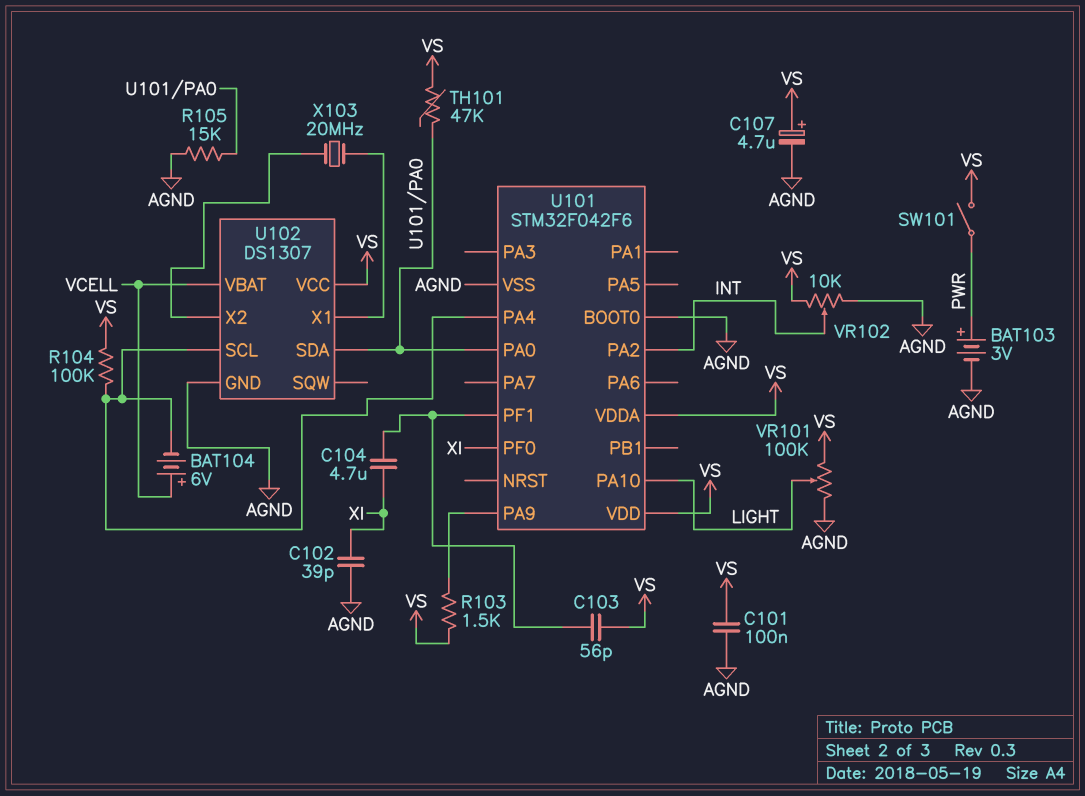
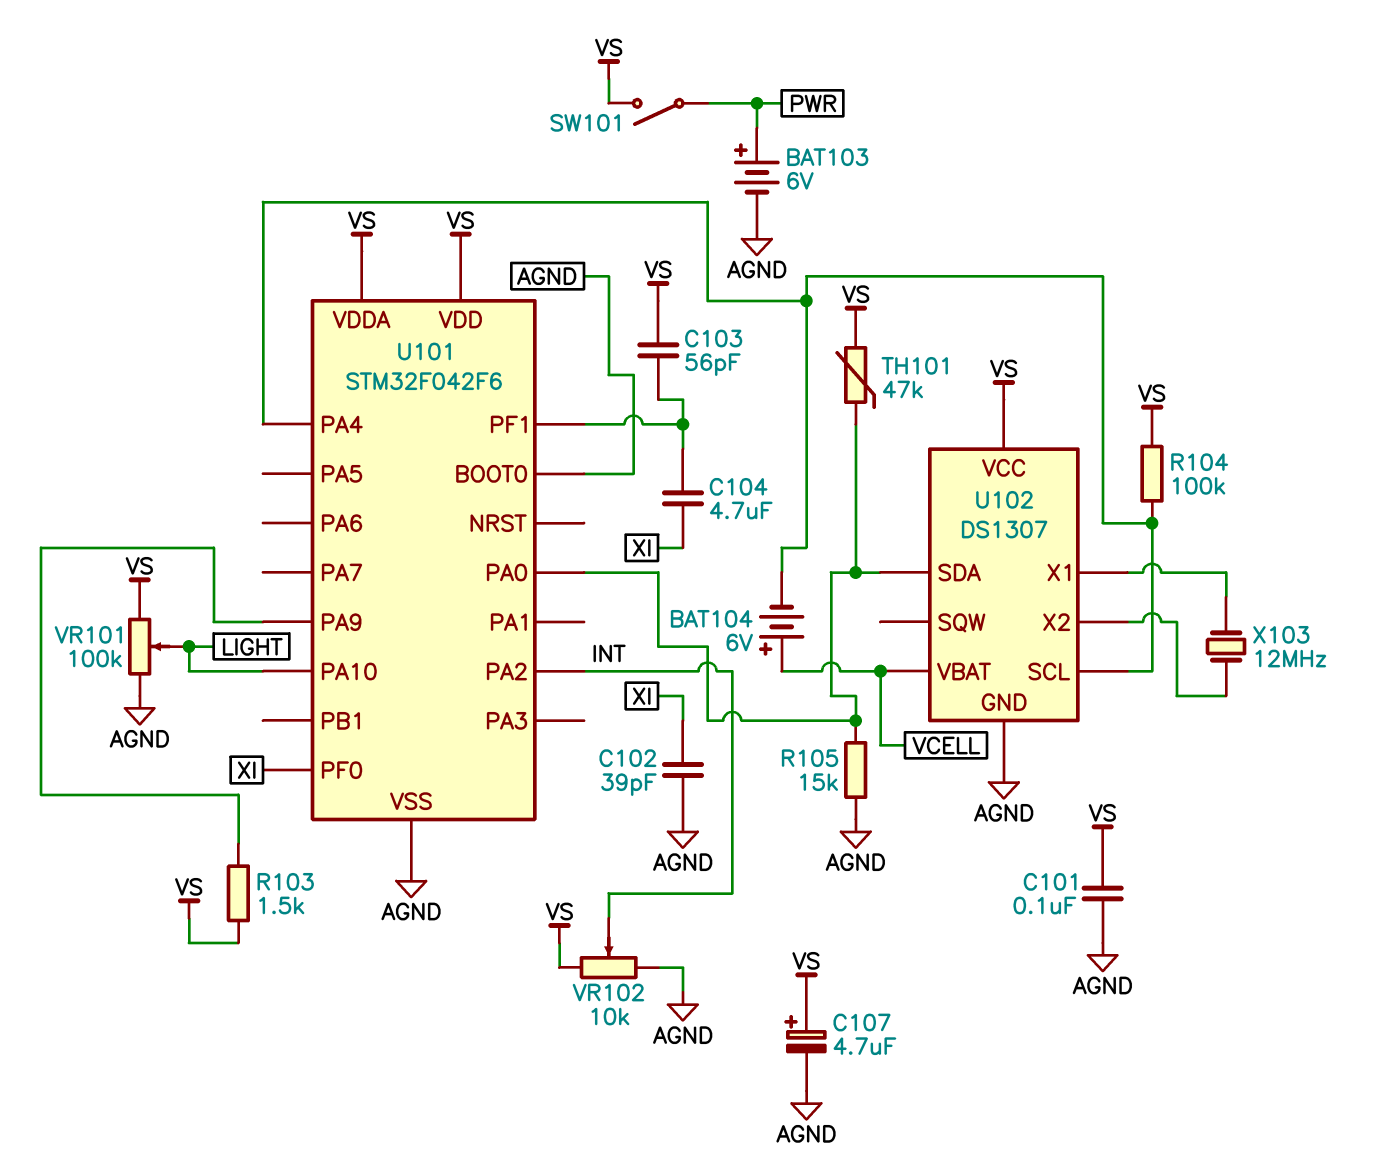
BAT103: 3V (plus PWR, minus AGND) -> 6V (plus PWR, minus AGND)
X103: 20MHz (U102/X1, U102/X2) -> 12MHz (U102/X1, U102/X2)

